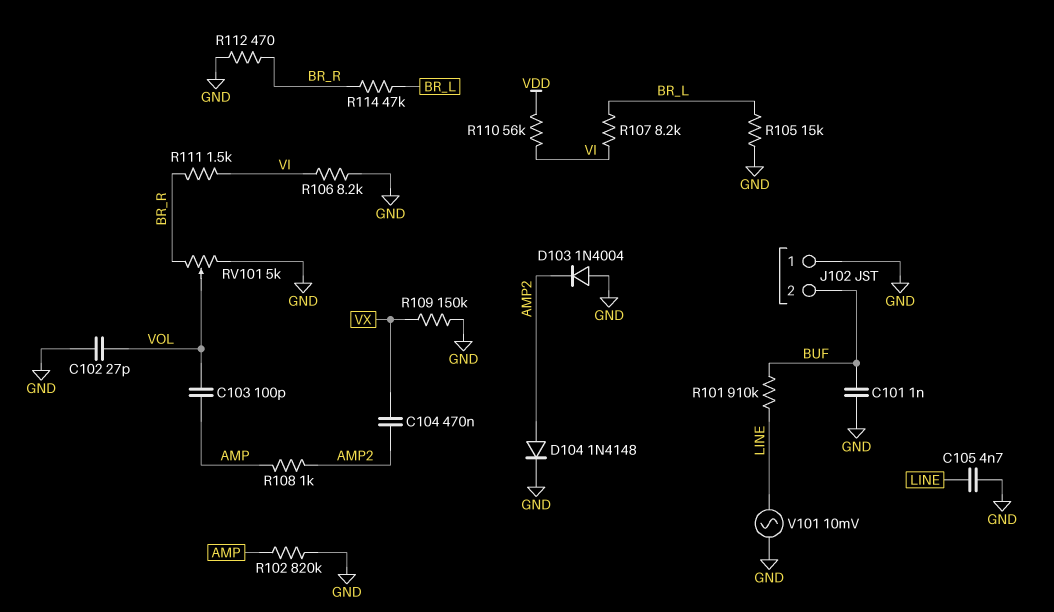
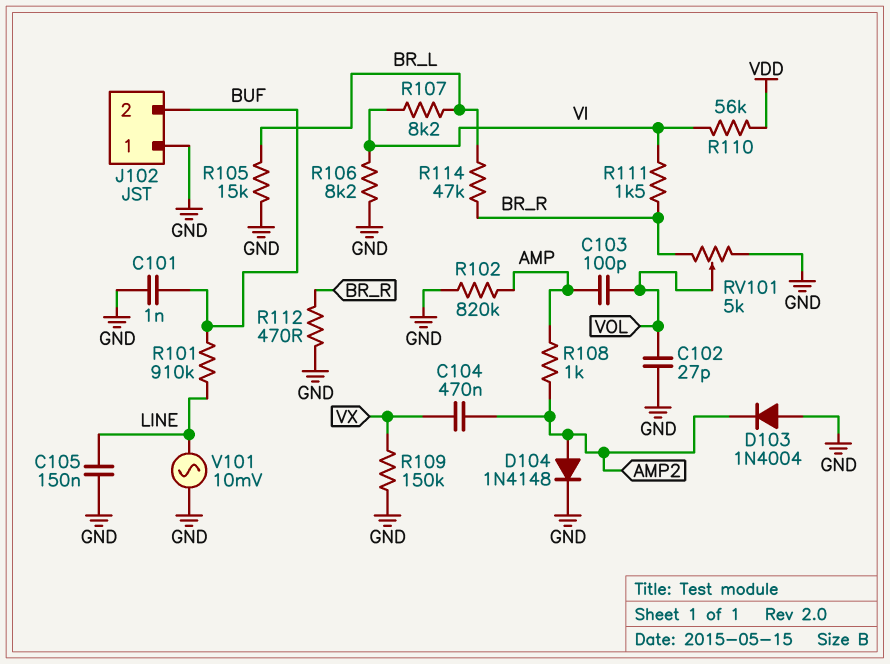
C105: 4.7nF (GND, LINE) -> 150nF (GND, LINE)

